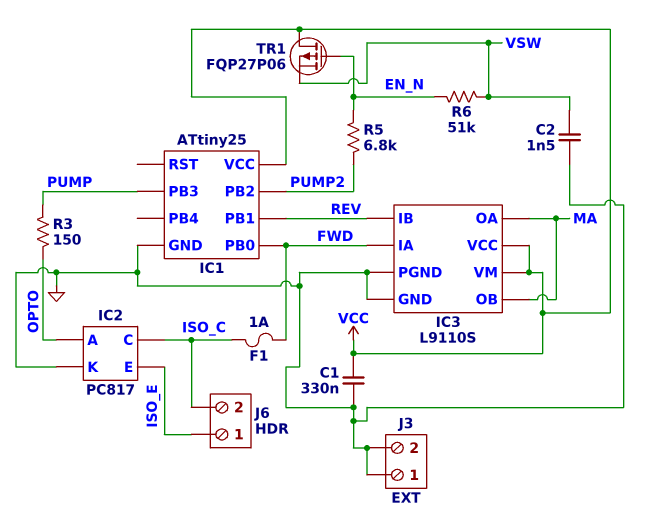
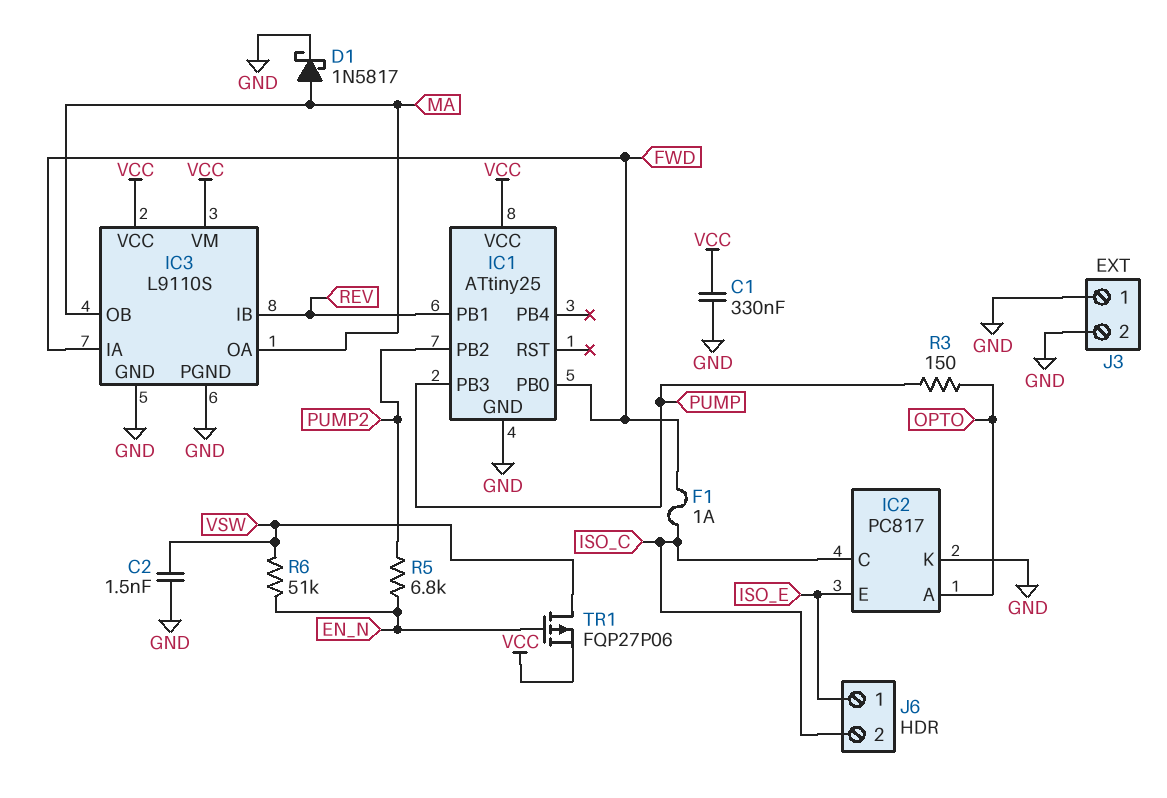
D1: none -> schottky 1N5817 (A MA, K GND)
TR1: PMOS FQP27P06 (G EN_N, D VCC, S VSW) -> PMOS FQP27P06 (G EN_N, D VSW, S VCC)

